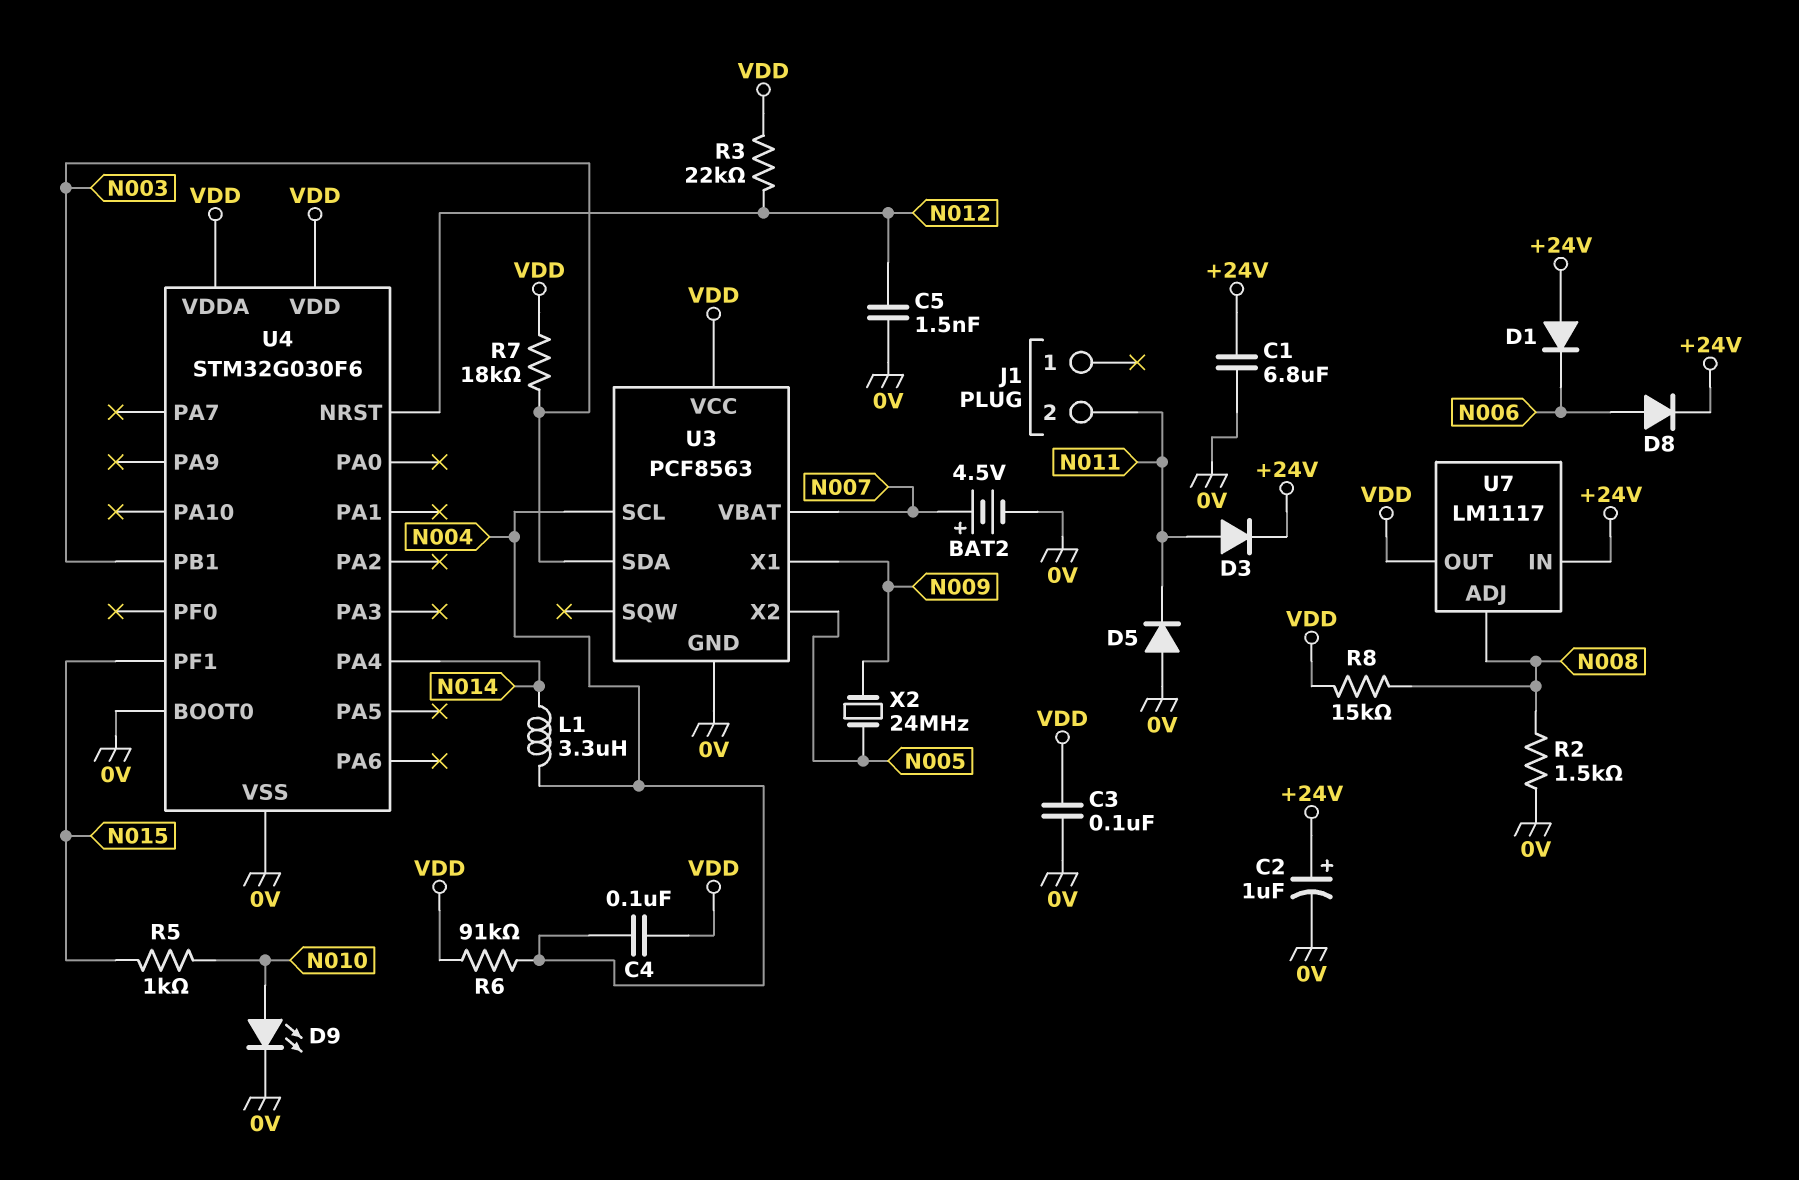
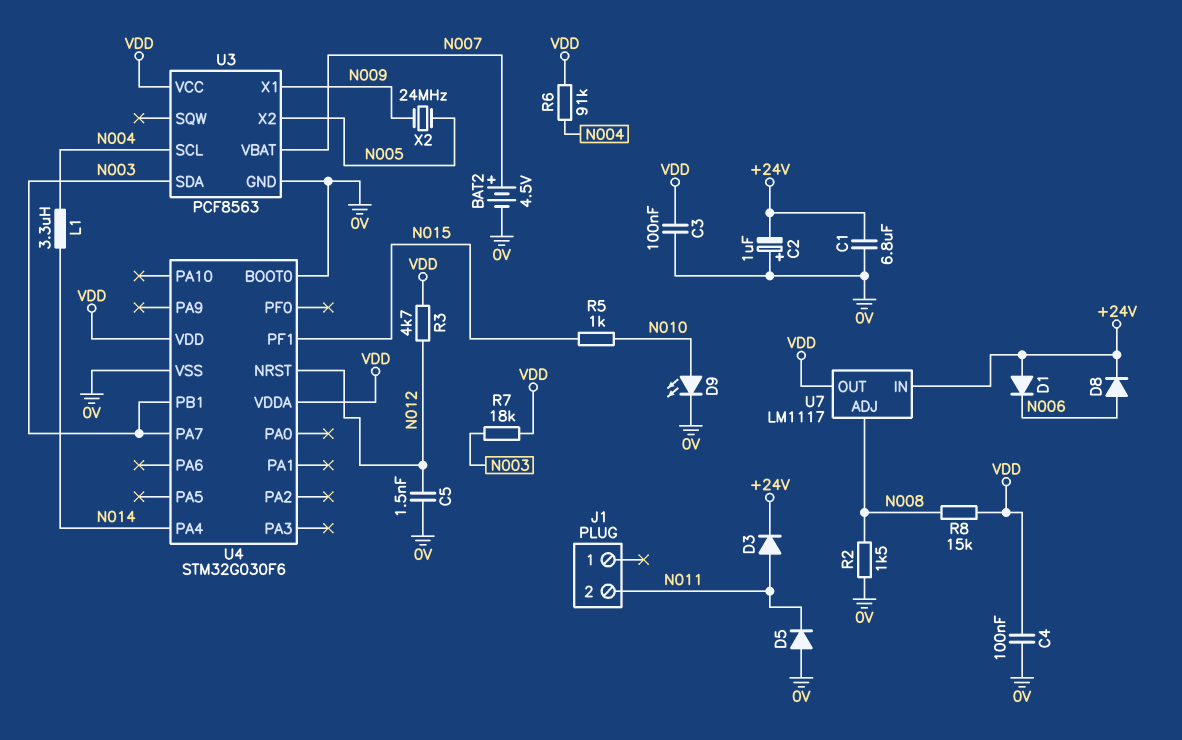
C2: 1uF (plus +24V, minus 0V) -> 1uF (plus 0V, minus +24V)
C4: 100nF (N004, VDD) -> 100nF (0V, VDD)
R3: 22k (N012, VDD) -> 4.7k (N012, VDD)
U4 pin PA7: none -> N003

